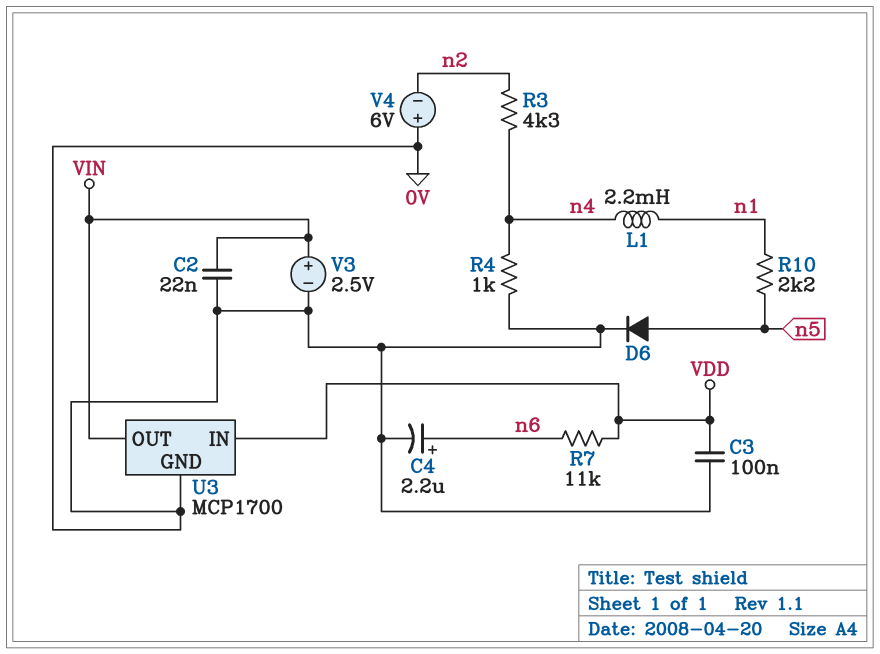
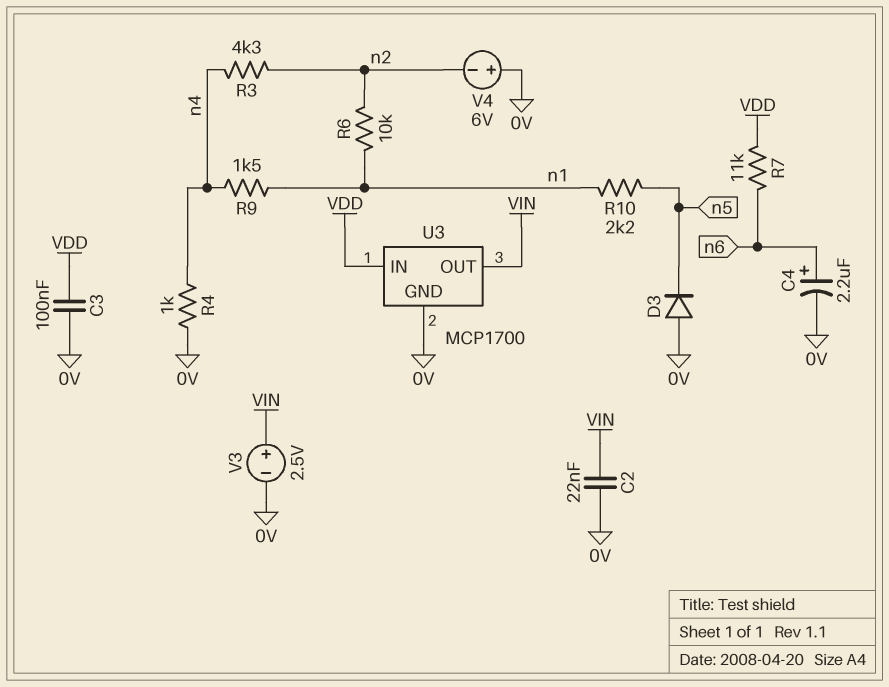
D3: none -> diode (A 0V, K n5)
D6: diode (A n5, K 0V) -> none
L1: 2.2mH (n1, n4) -> none
R6: none -> 10k (n1, n2)
R9: none -> 1.5k (n1, n4)

